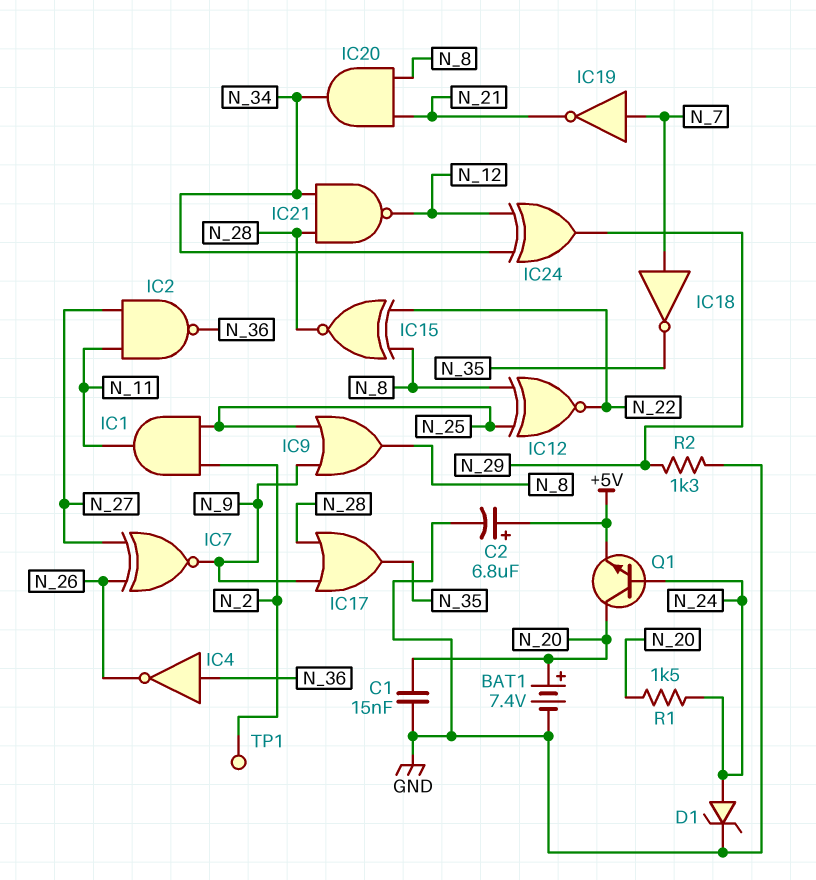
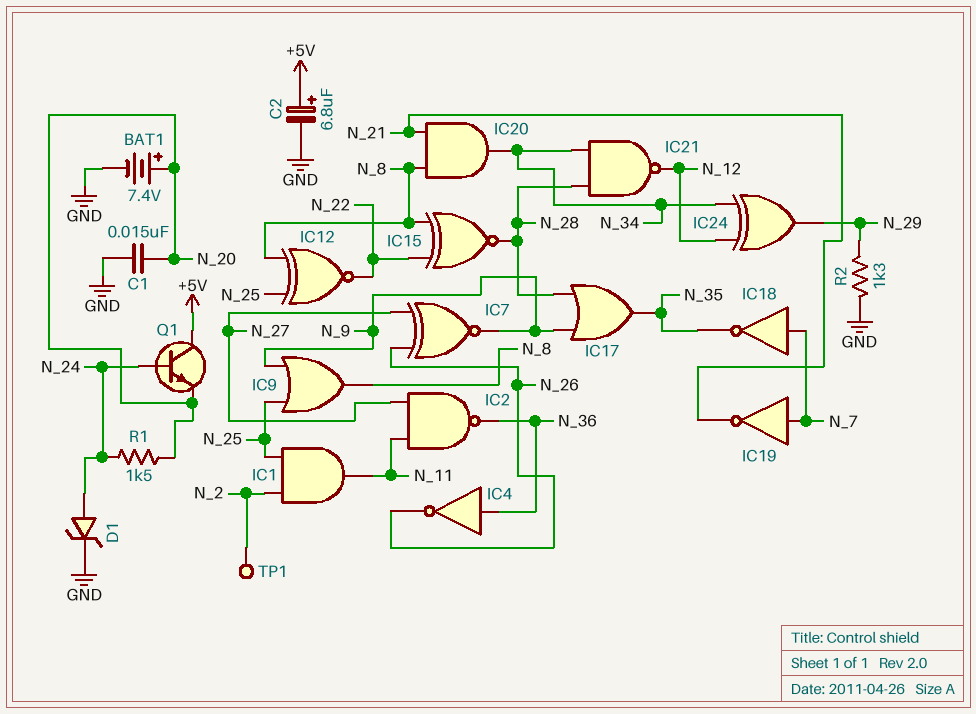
Q1: NPN (B N_24, C N_20, E +5V) -> NPN (B N_24, C +5V, E N_20)

